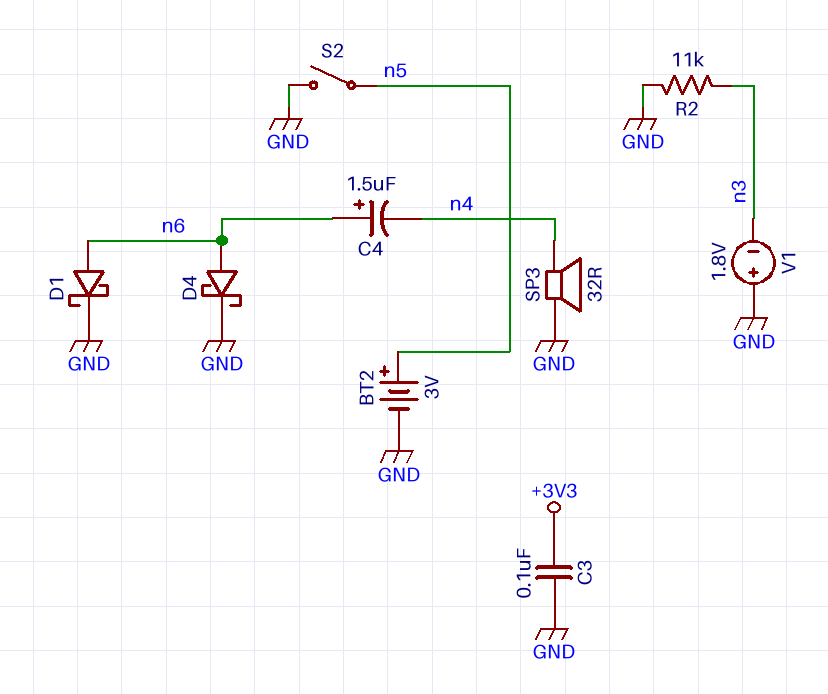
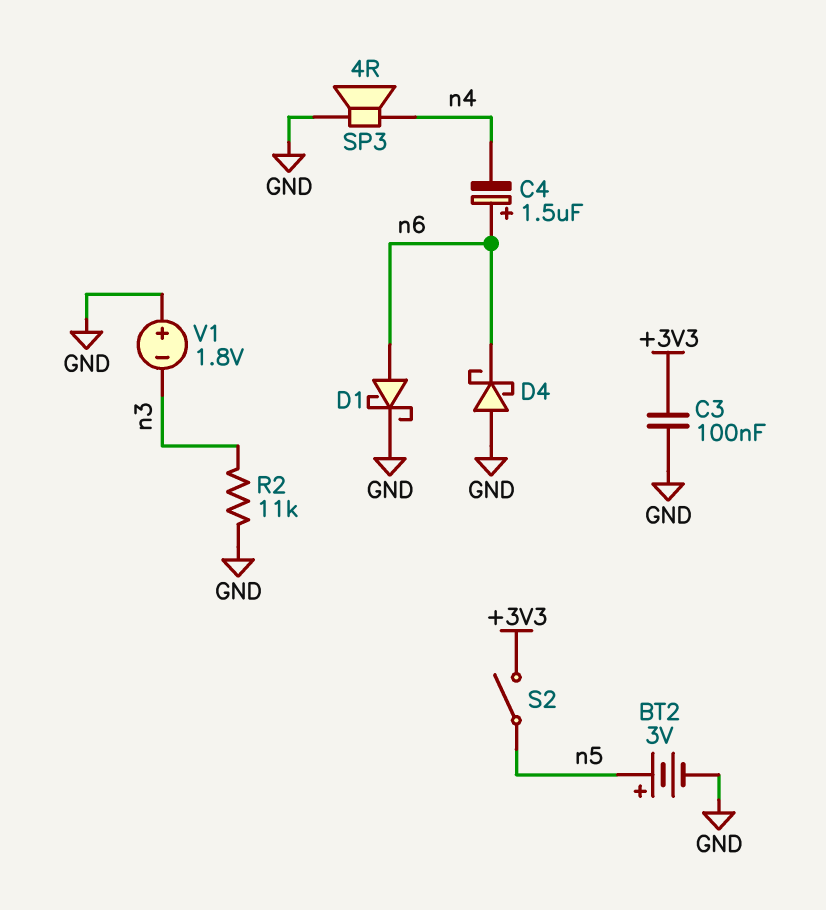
D4: schottky (A n6, K GND) -> schottky (A GND, K n6)
S2: switch (GND, n5) -> switch (+3V3, n5)
SP3: speaker 32R (GND, n4) -> speaker 4R (GND, n4)

